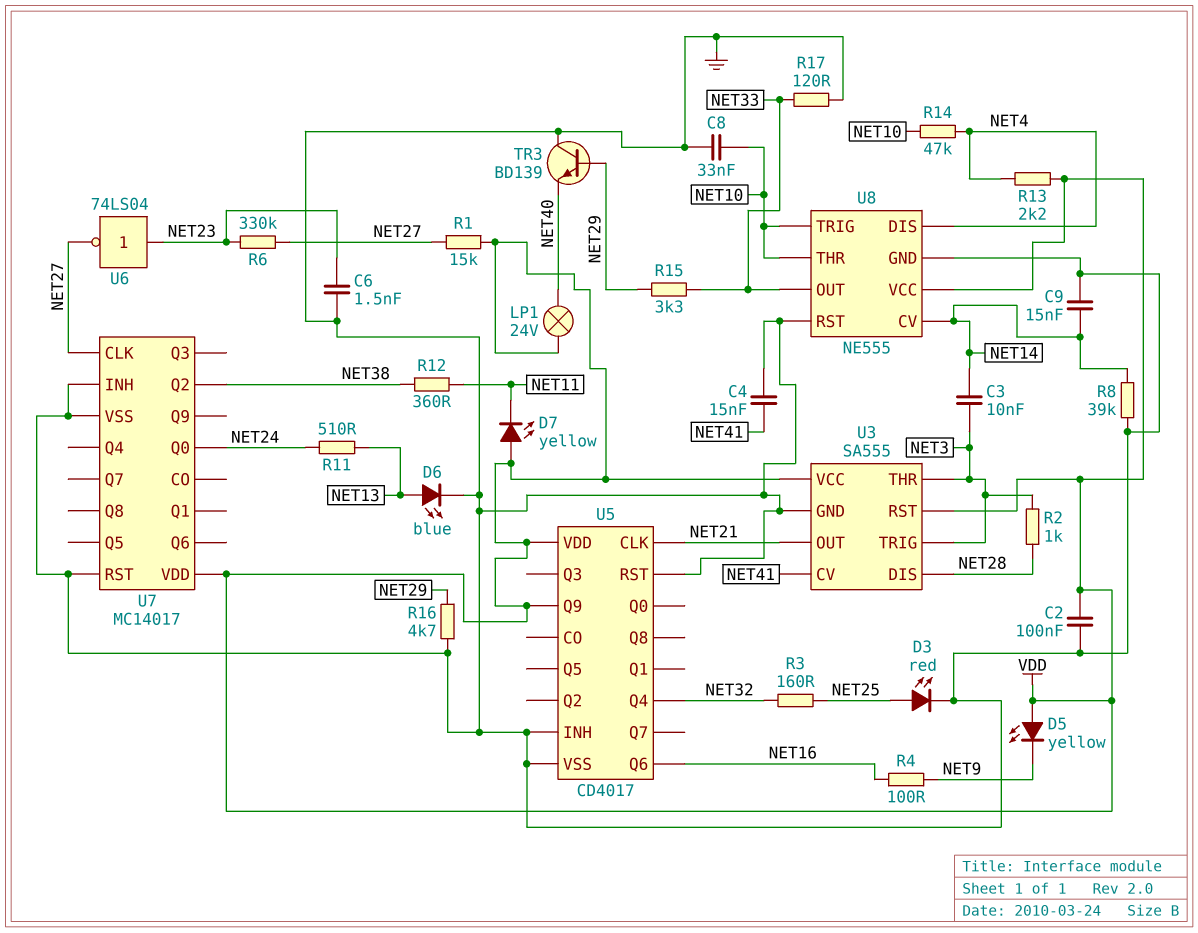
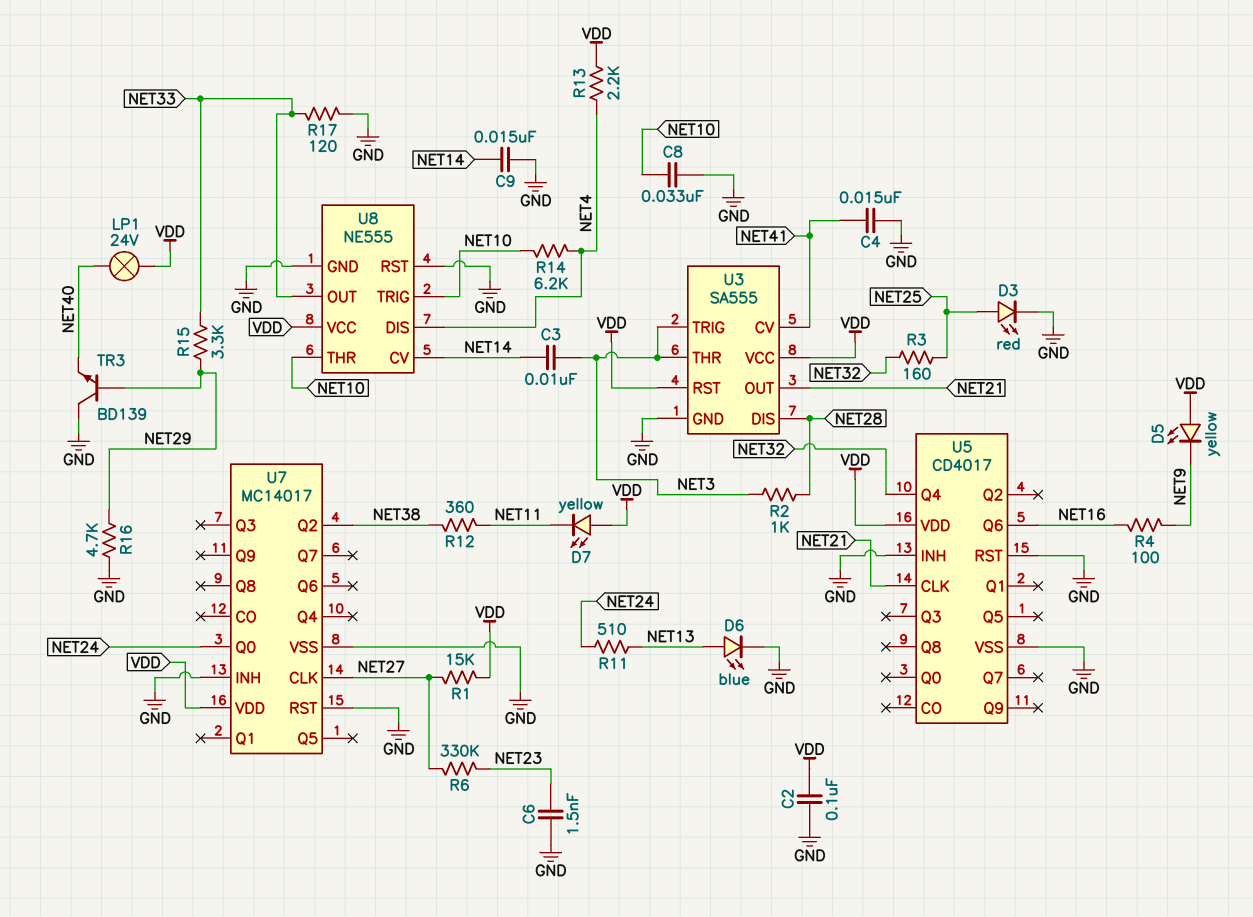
R8: 39k (GND, NET14) -> none
R14: 47k (NET4, NET10) -> 6.2k (NET4, NET10)
U5 pin Q9: VDD -> none
U6: NOT 74LS04 (in NET23, out NET27) -> none

